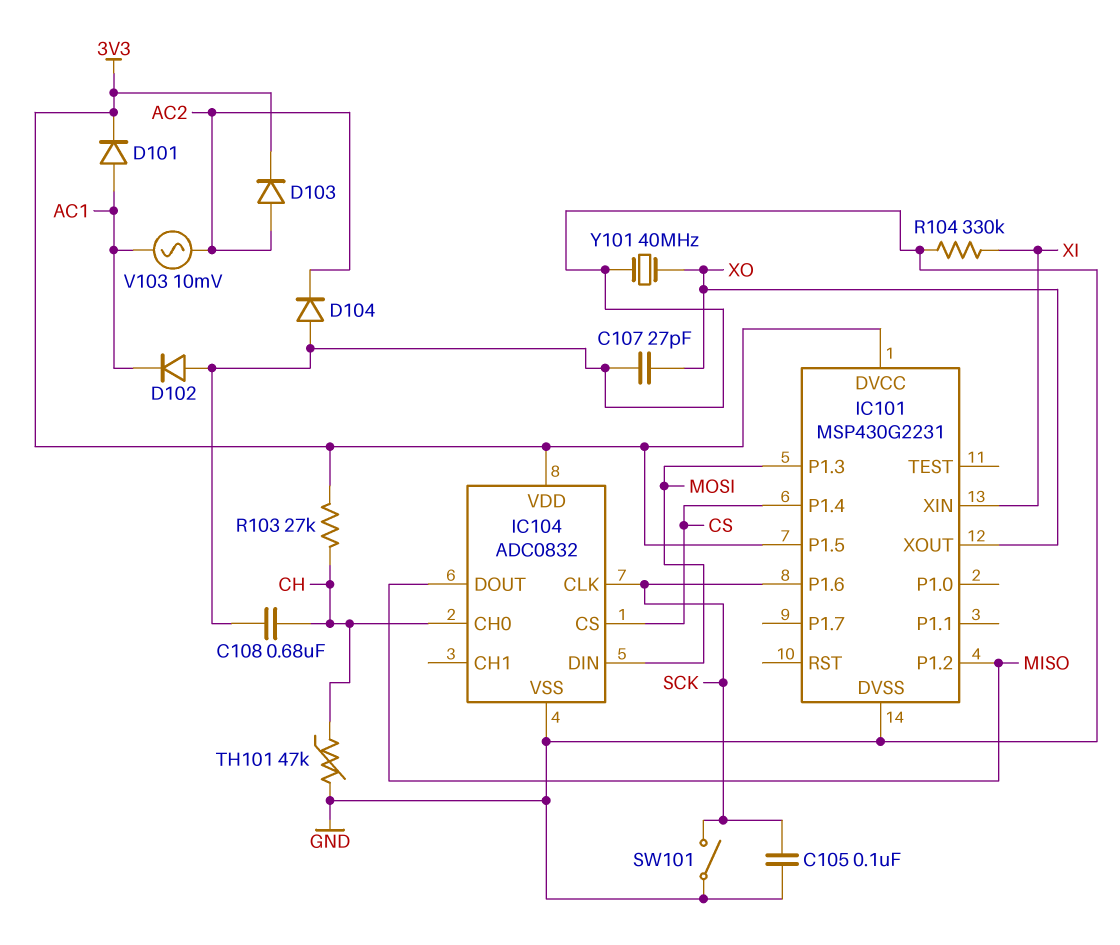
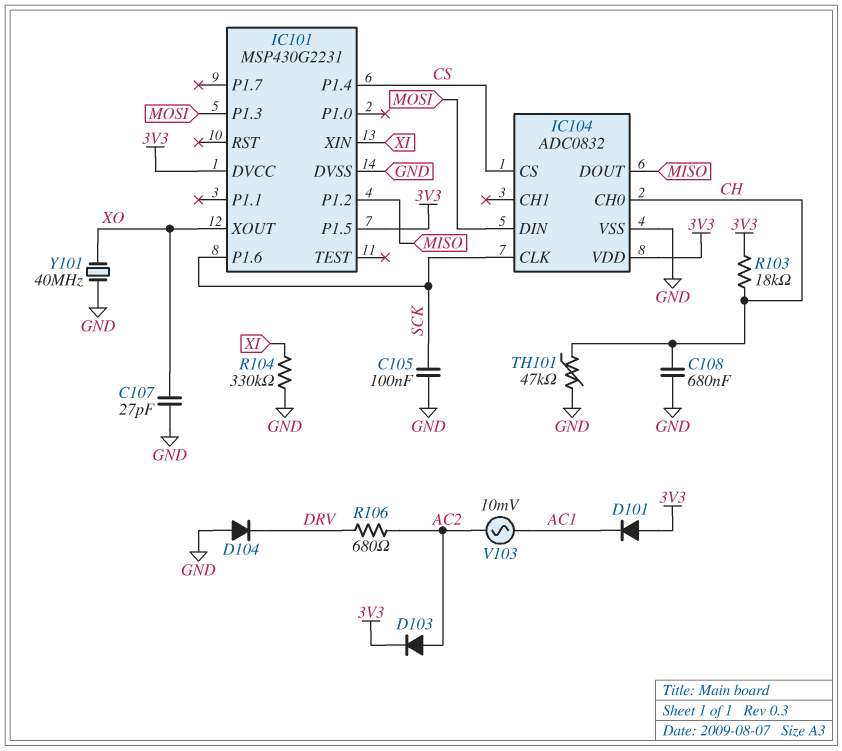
D101: diode (A AC1, K 3V3) -> diode (A 3V3, K AC1)
D102: diode (A GND, K AC1) -> none
D104: diode (A GND, K AC2) -> diode (A GND, K DRV)
R103: 27k (3V3, CH) -> 18k (3V3, CH)
R106: none -> 680 (AC2, DRV)
SW101: switch (GND, SCK) -> none

